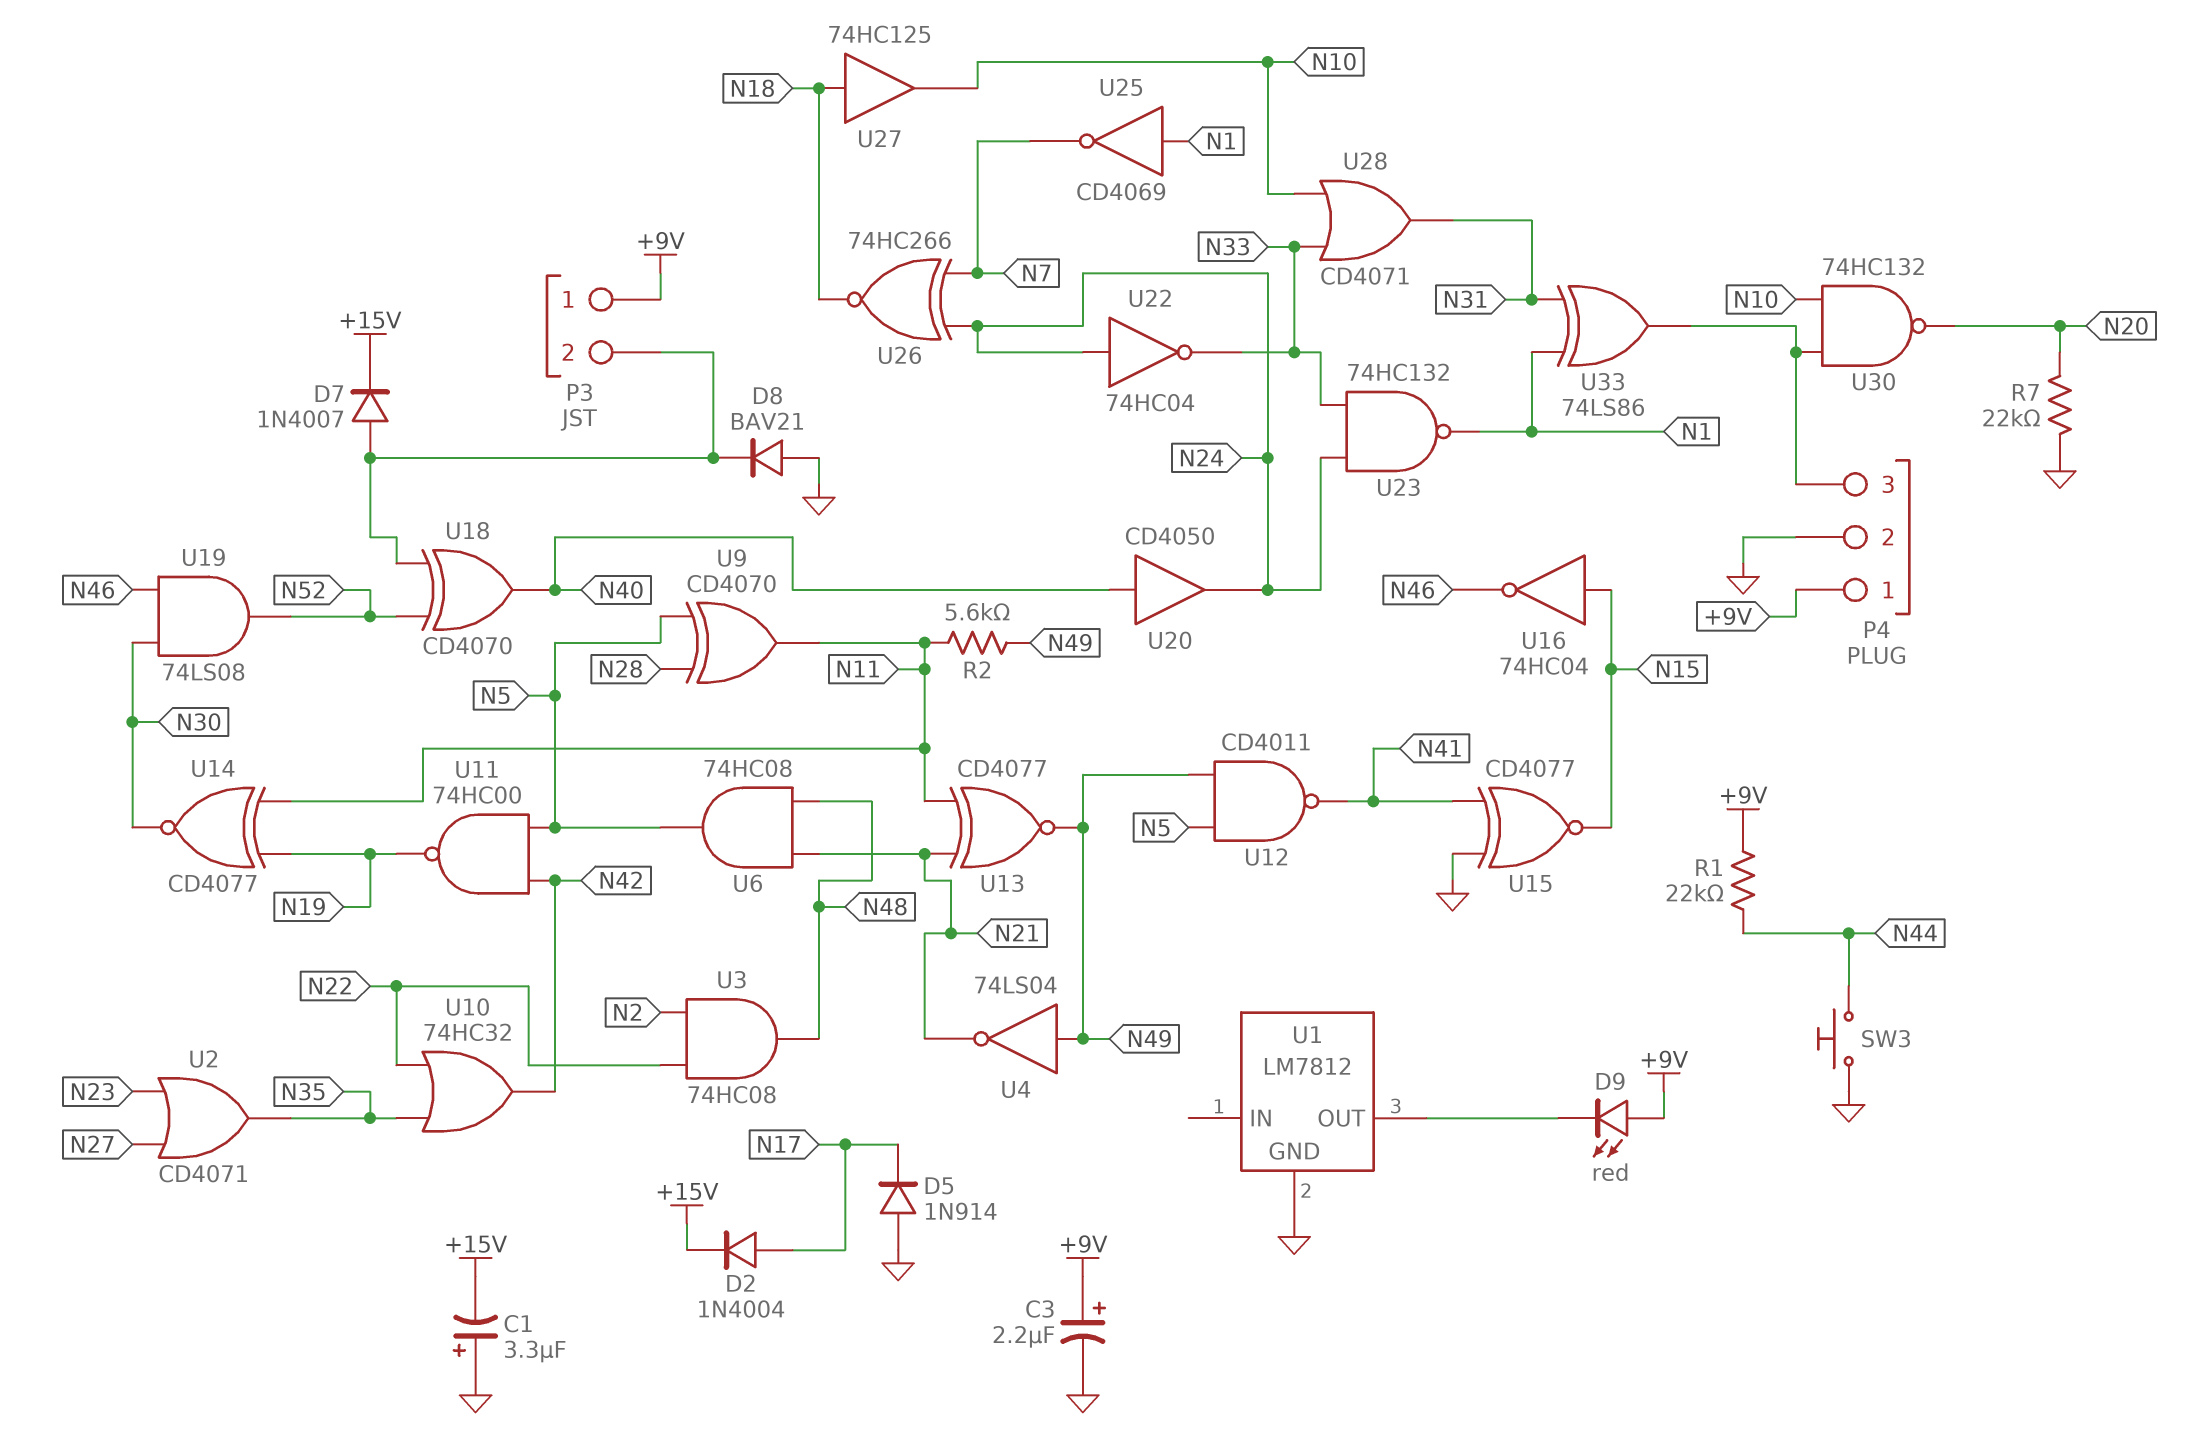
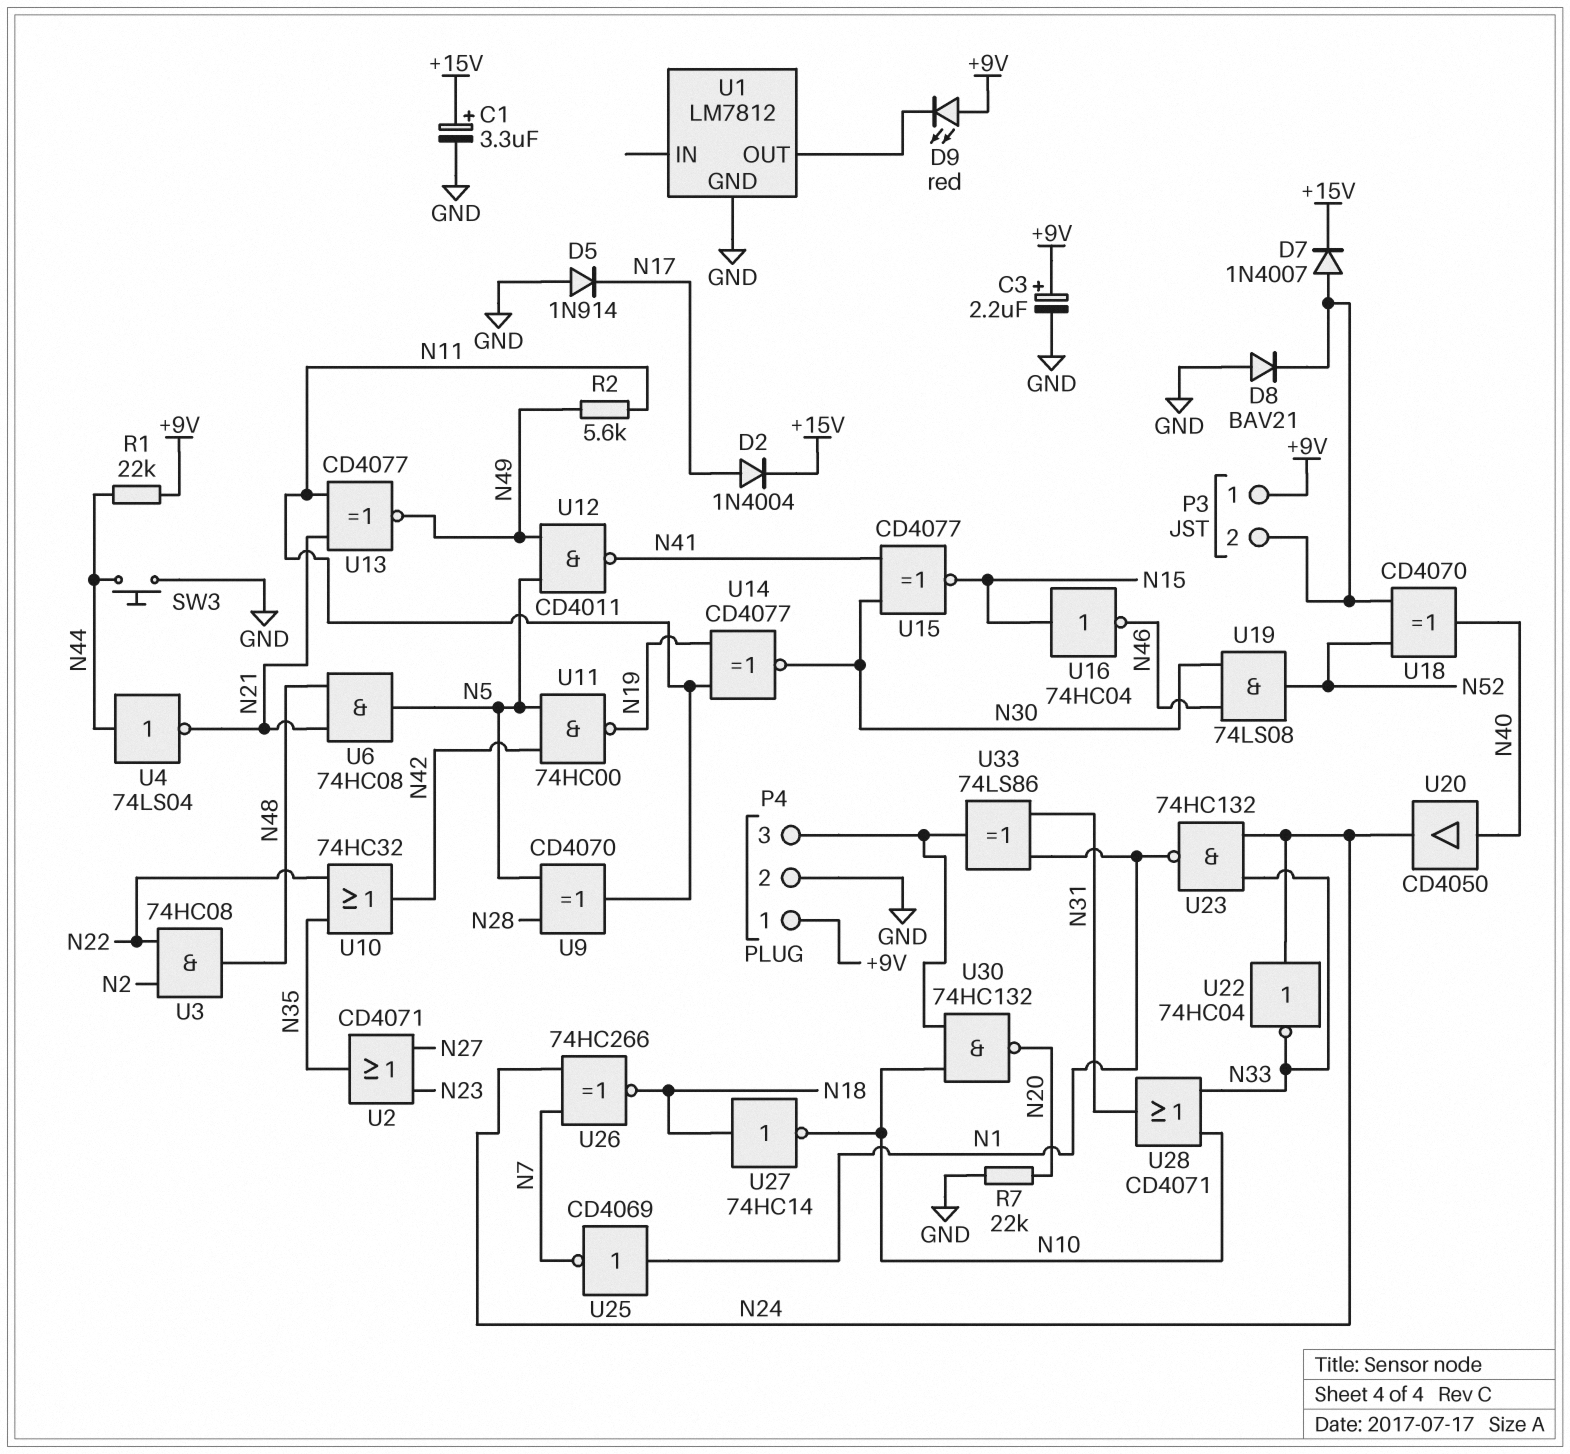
C1: 3.3uF (plus GND, minus +15V) -> 3.3uF (plus +15V, minus GND)
U4: NOT 74LS04 (in N49, out N21) -> NOT 74LS04 (in N44, out N21)
U15: XNOR CD4077 (in GND, in N41, out N15) -> XNOR CD4077 (in N30, in N41, out N15)
U27: buffer 74HC125 (in N18, out N10) -> NOT 74HC14 (in N18, out N10)

